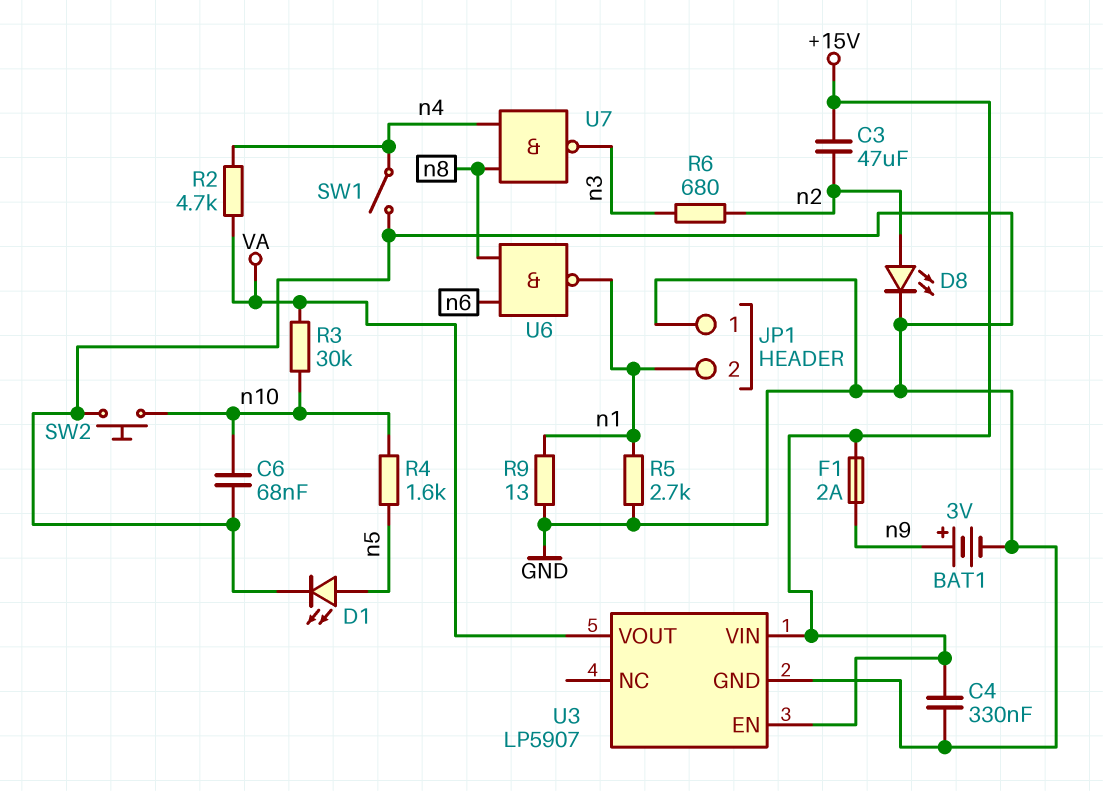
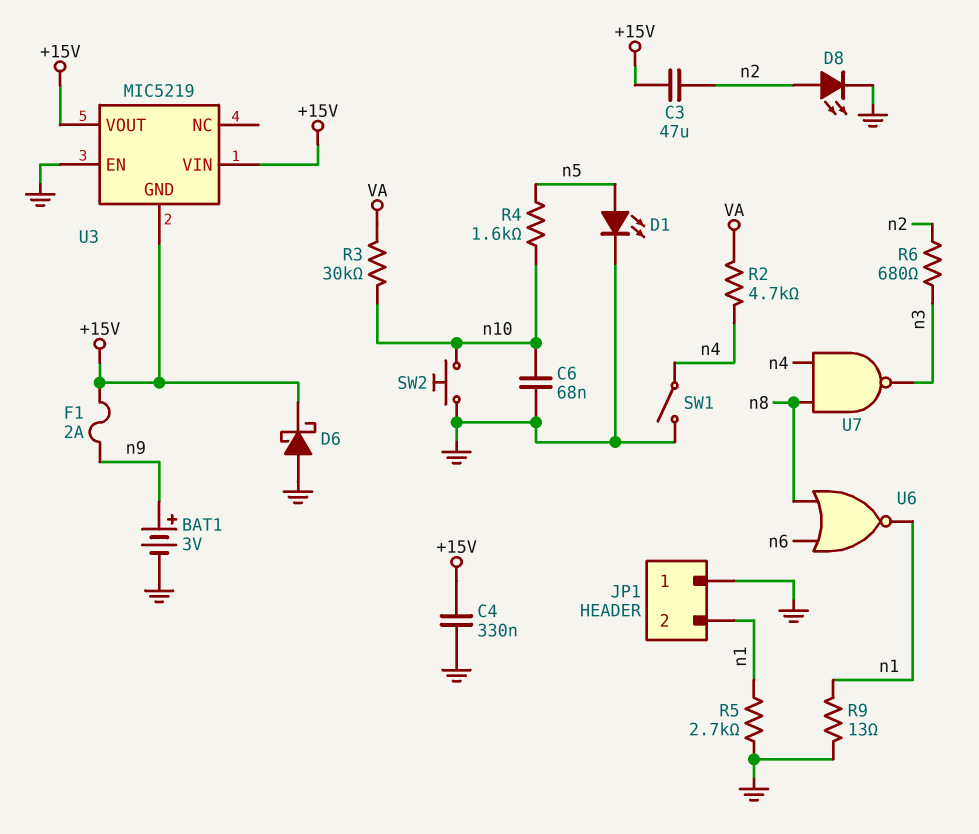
D6: none -> schottky (A GND, K +15V)
U3: LP5907 -> MIC5219
U3 pin EN: +15V -> GND
U3 pin GND: GND -> +15V
U3 pin VOUT: VA -> +15V
U6: NAND (in n6, in n8, out n1) -> NOR (in n6, in n8, out n1)

